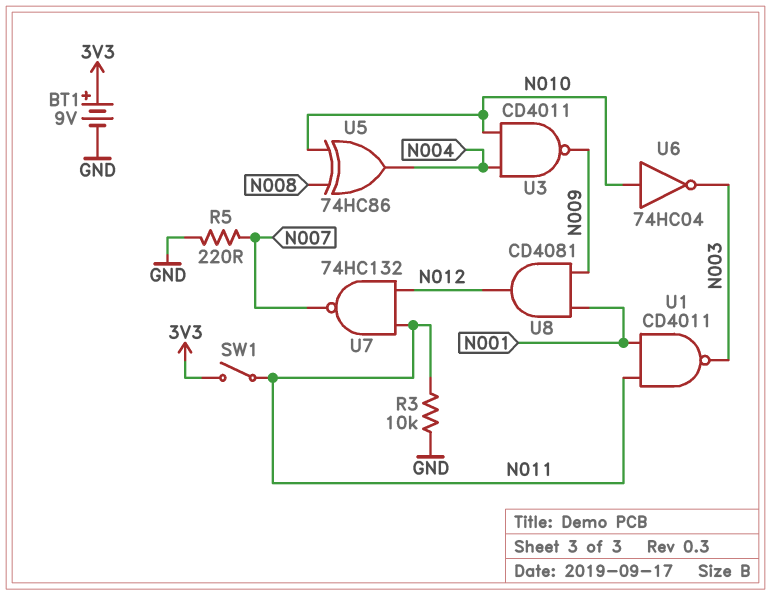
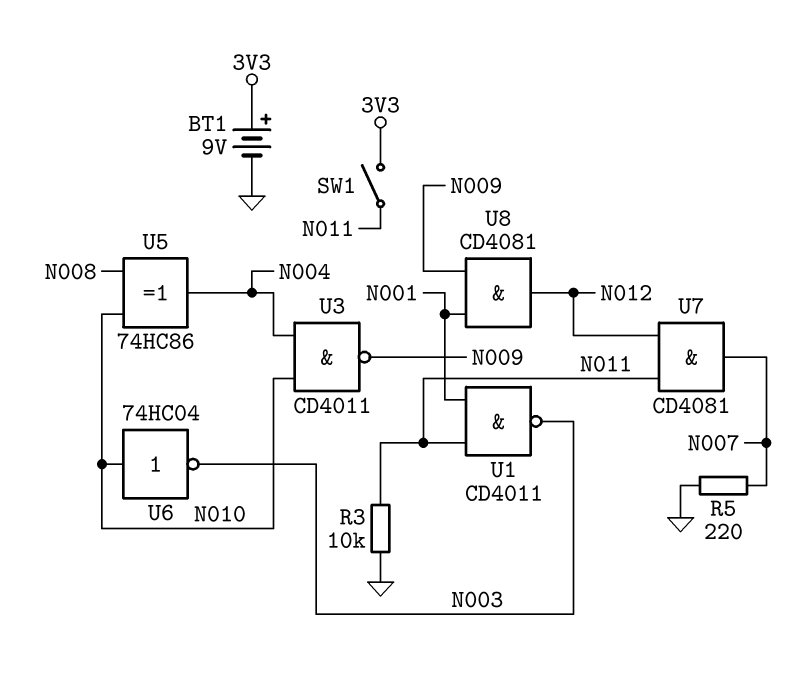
U7: NAND 74HC132 (in N011, in N012, out N007) -> AND CD4081 (in N011, in N012, out N007)

